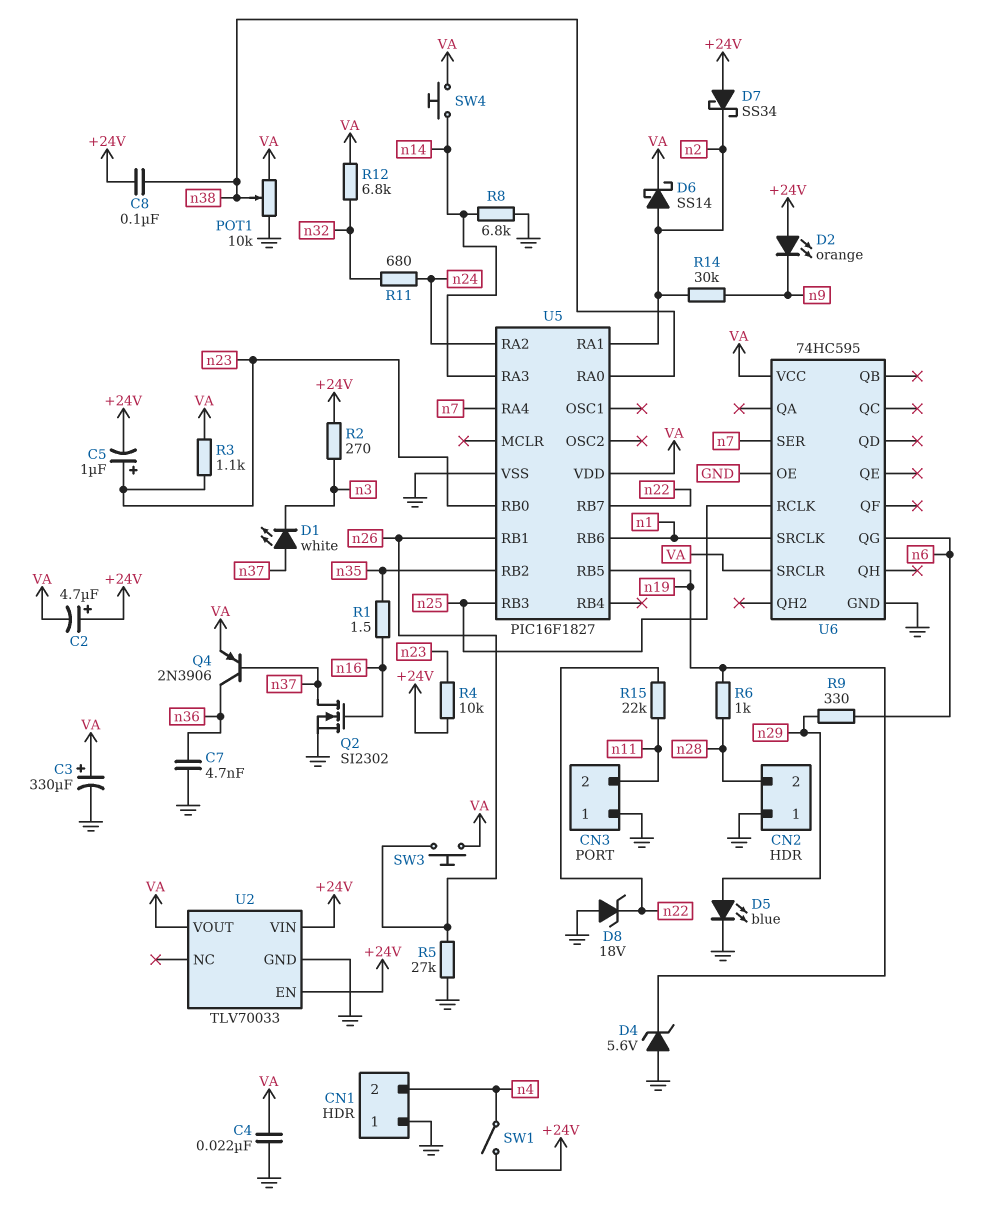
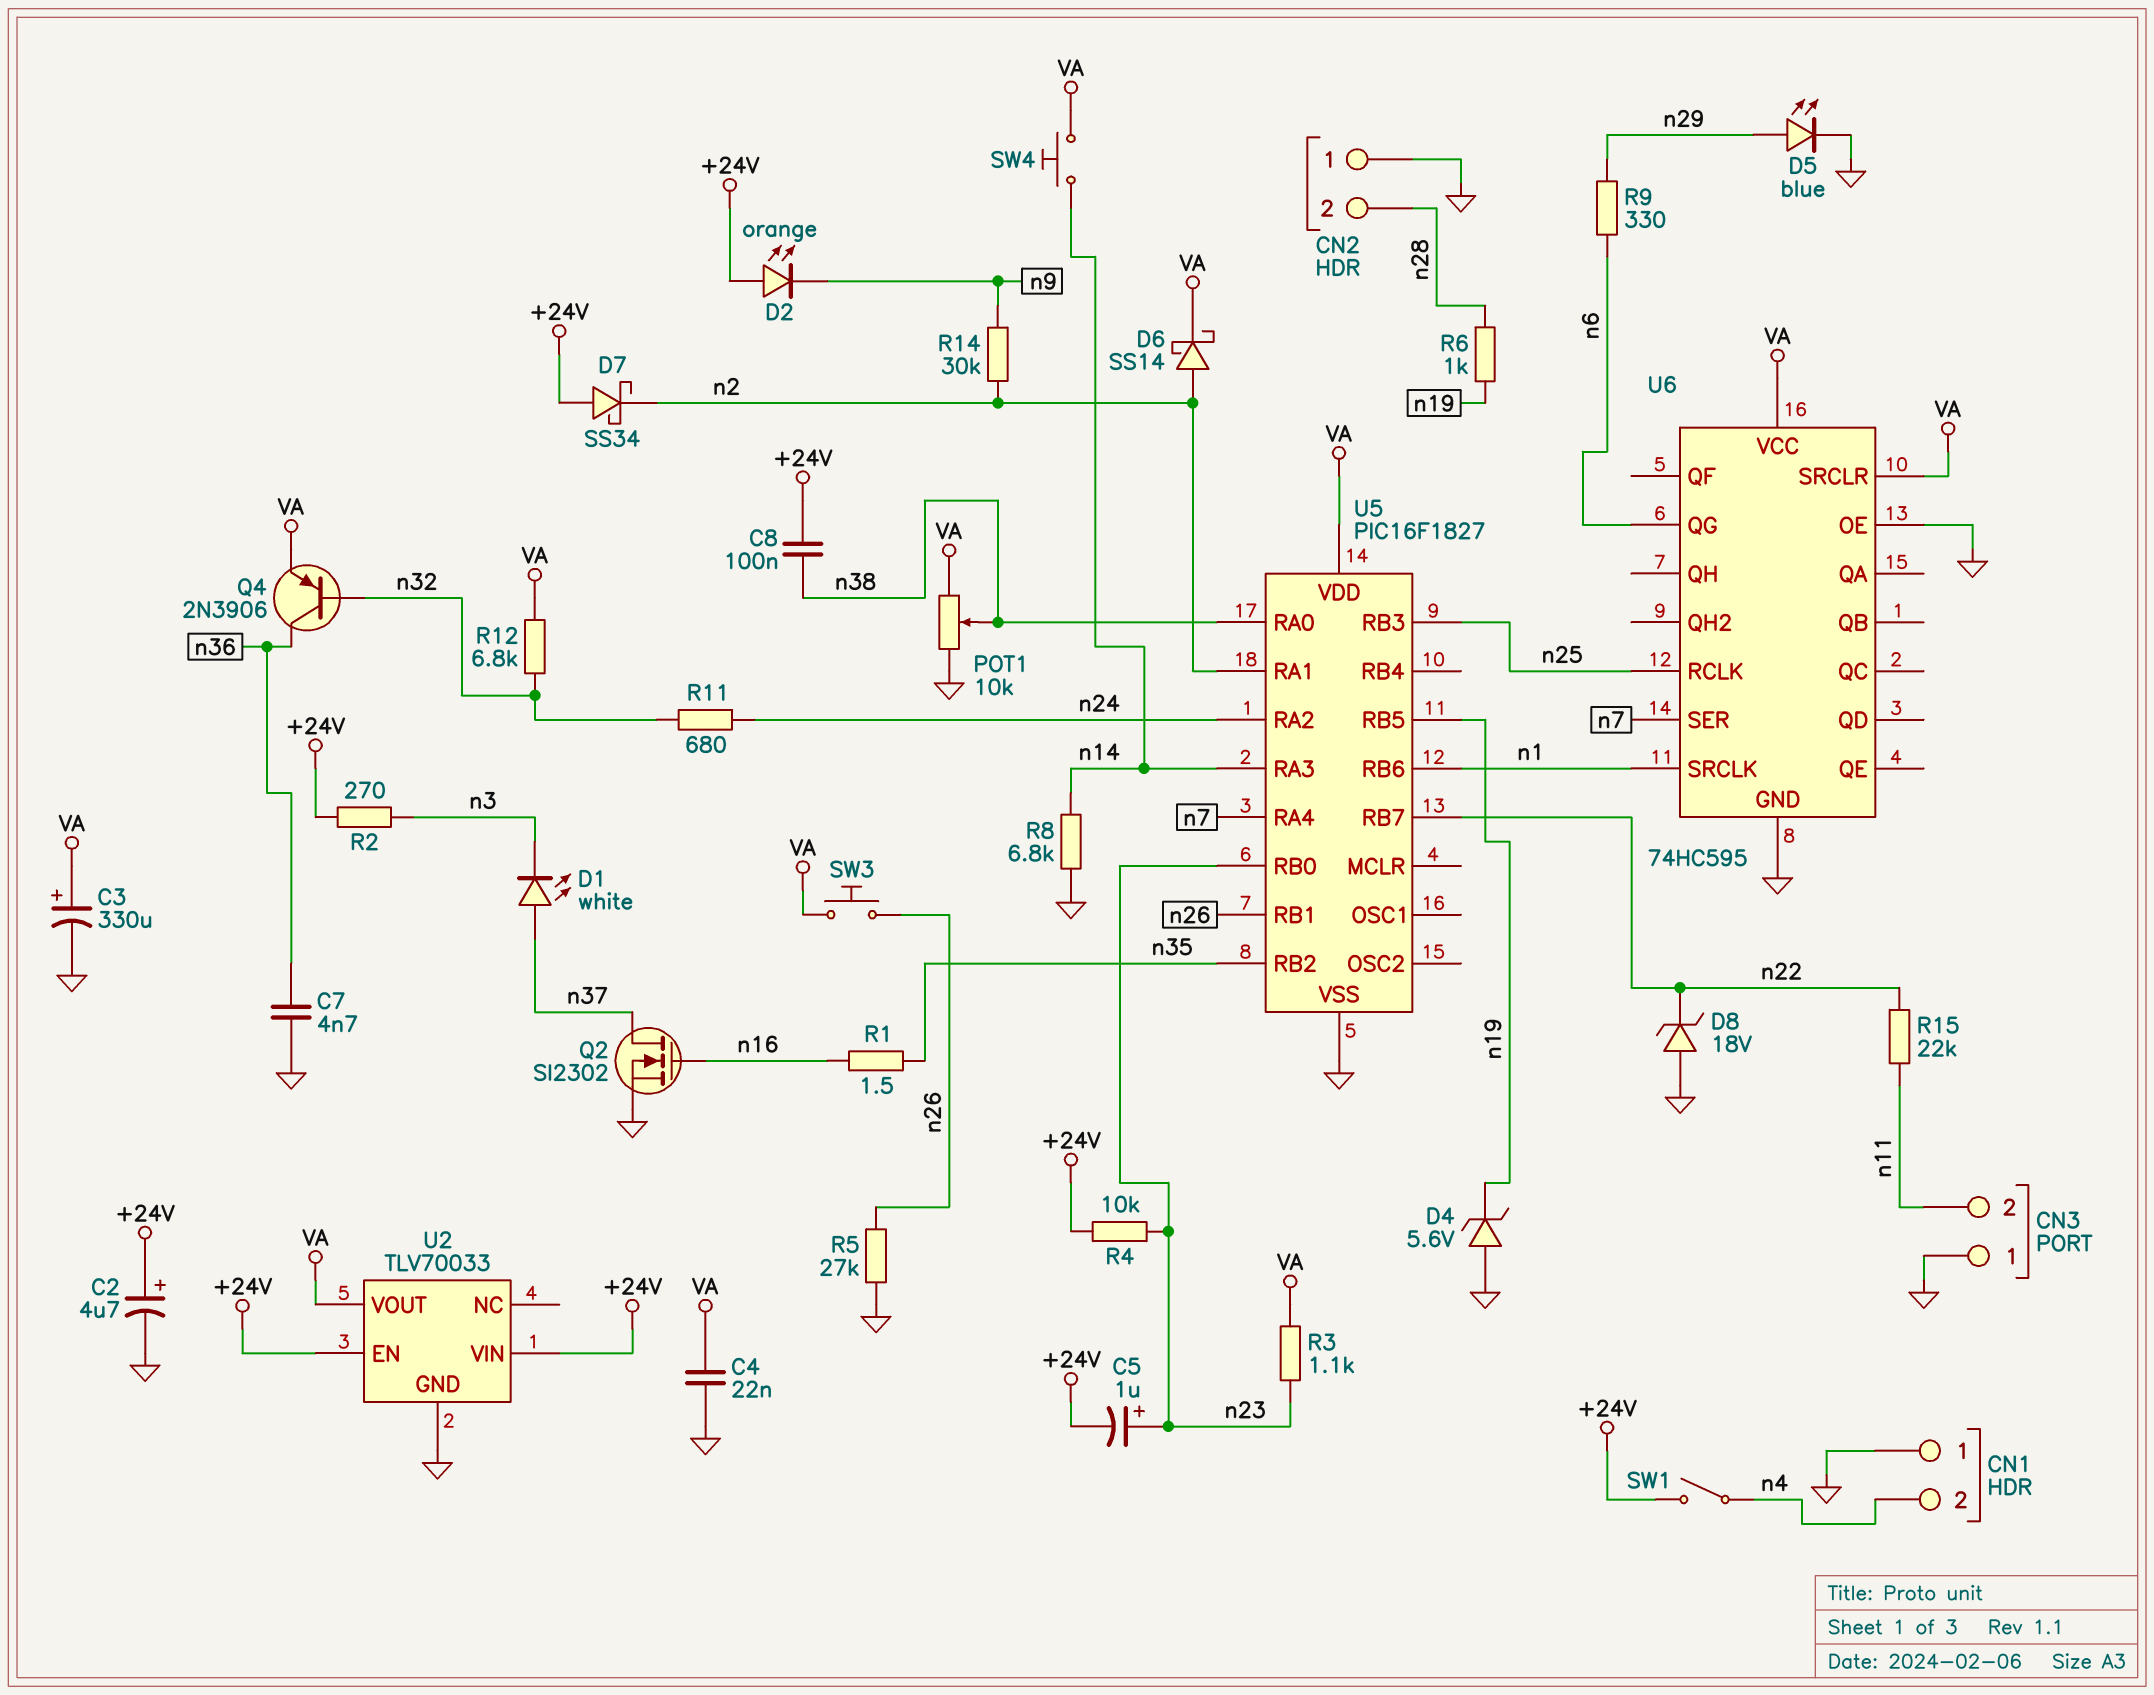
C2: 4.7uF (plus +24V, minus VA) -> 4.7uF (plus +24V, minus GND)
Q4: PNP 2N3906 (B n37, C n36, E VA) -> PNP 2N3906 (B n32, C n36, E VA)

